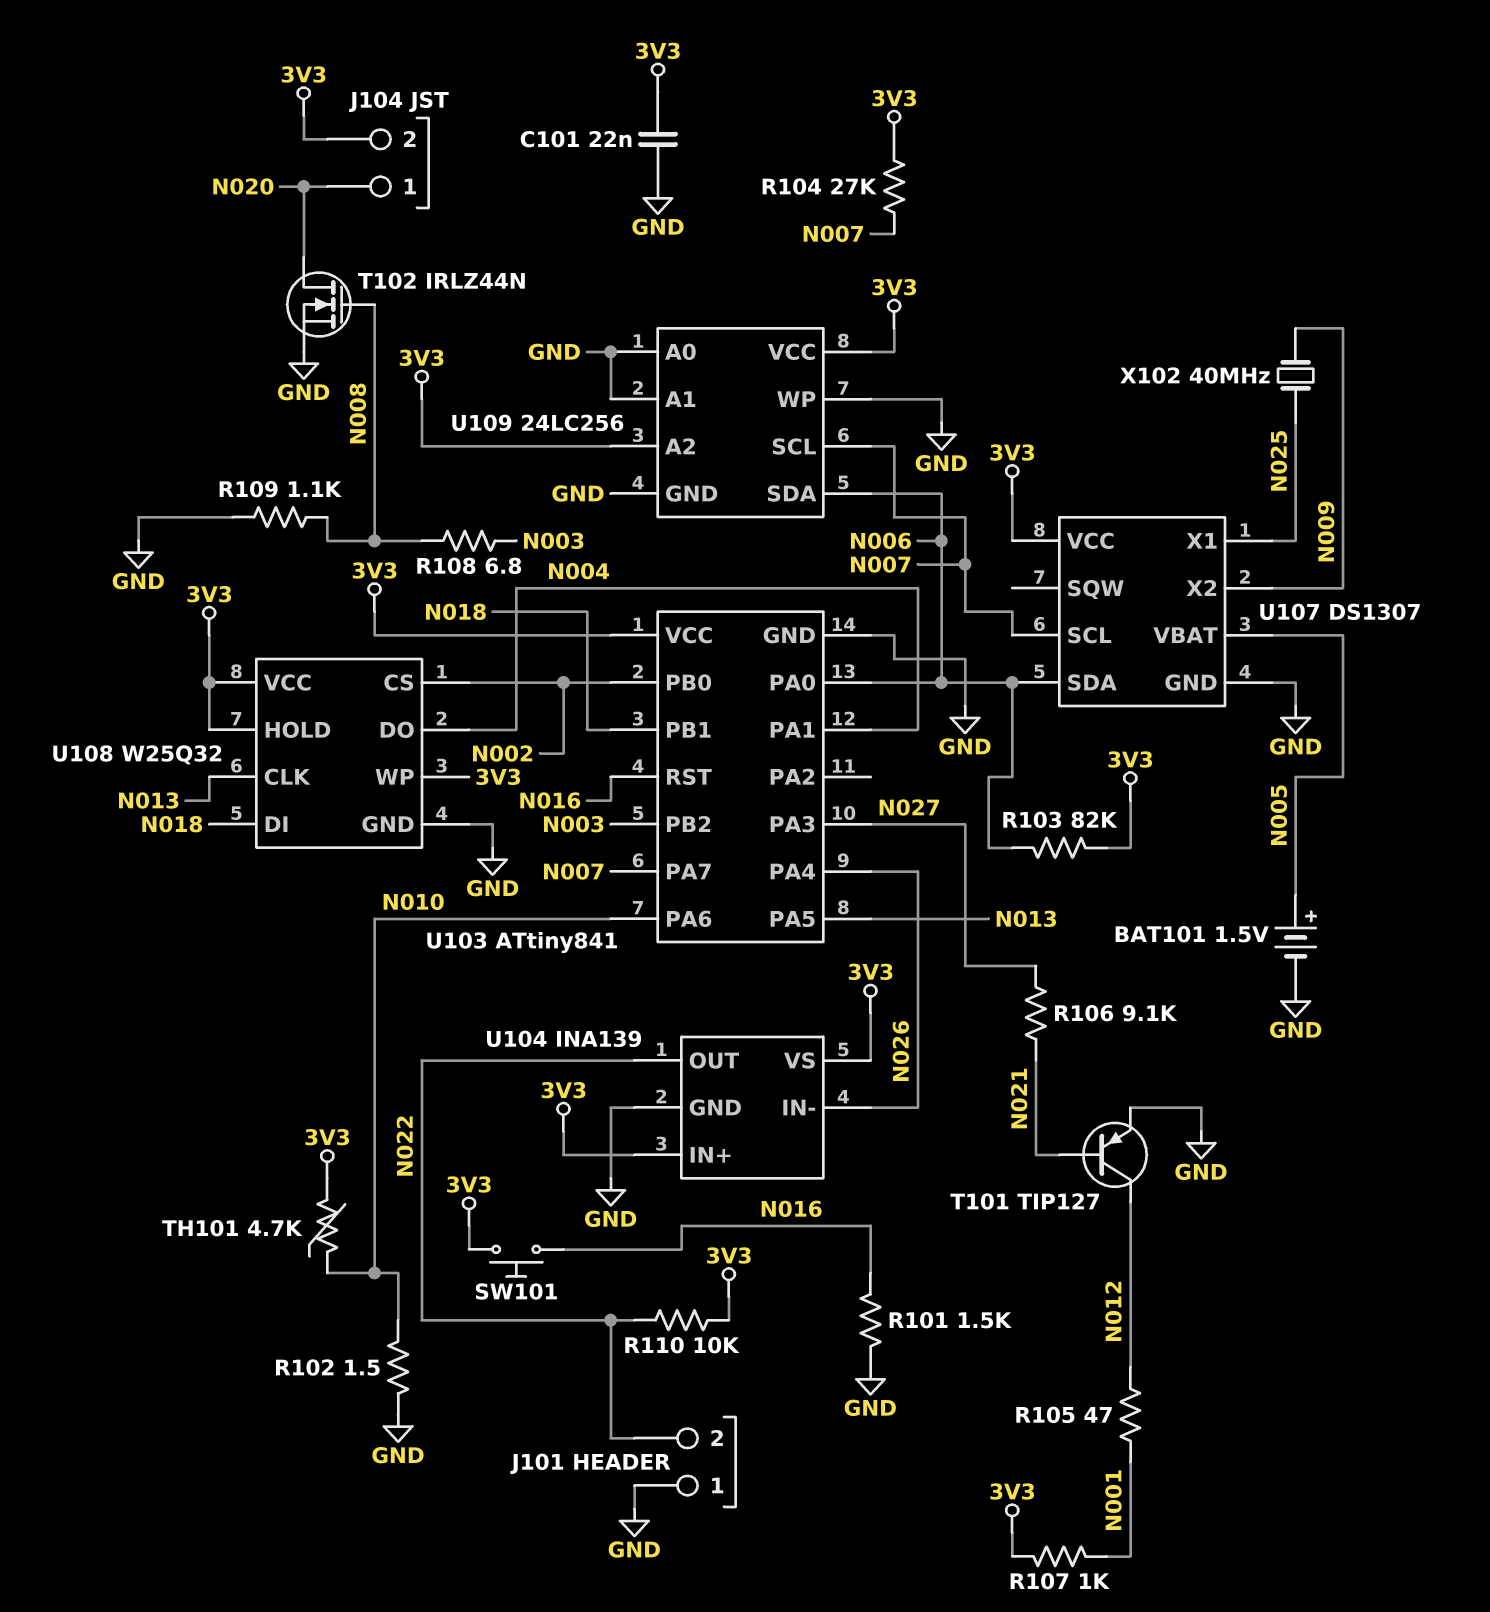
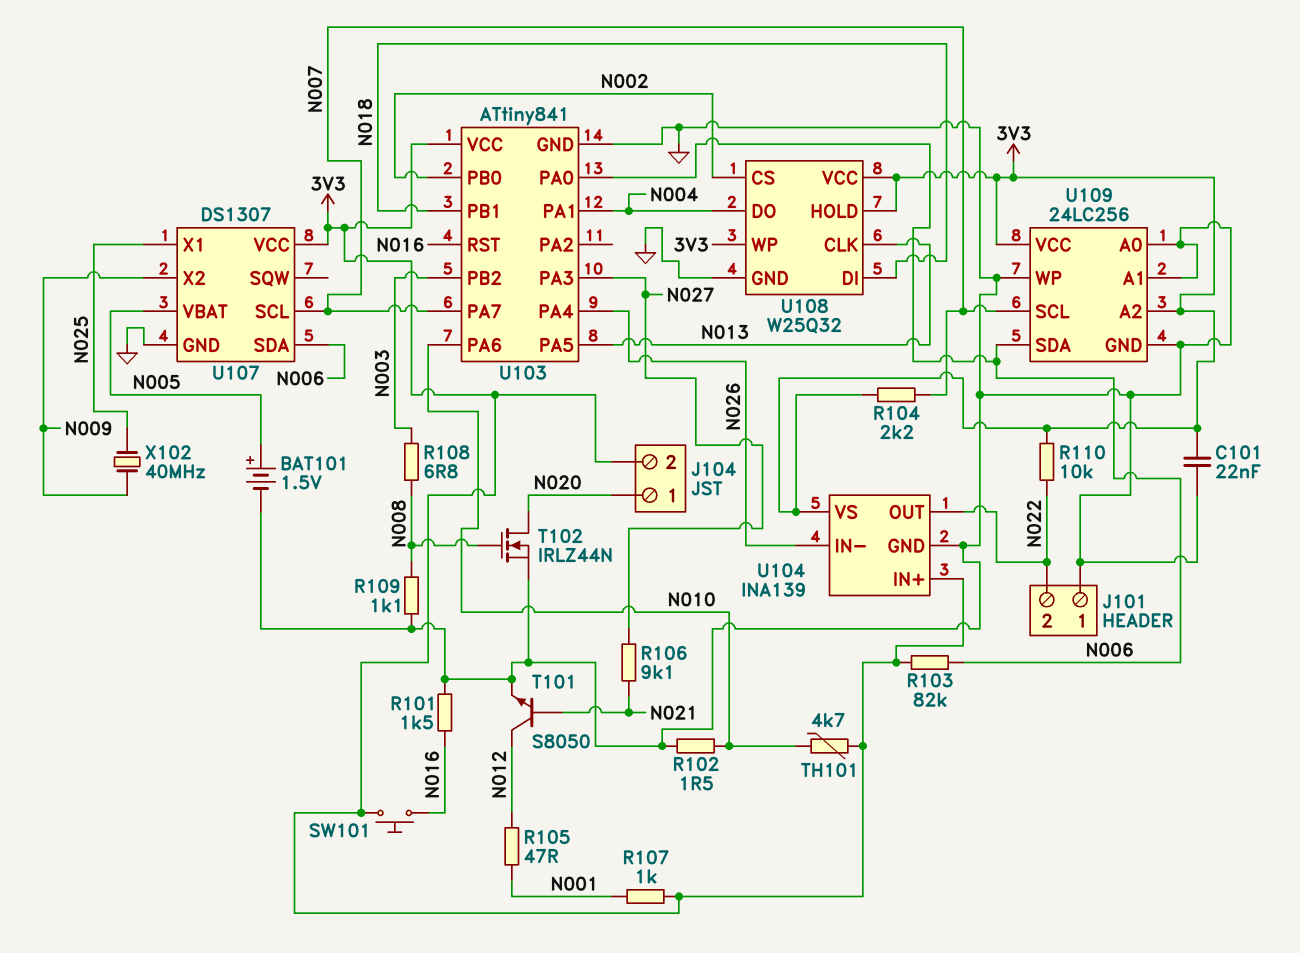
R104: 27k (3V3, N007) -> 2.2k (3V3, N007)
T101: PNP TIP127 (B N021, C N012, E GND) -> NPN S8050 (B N021, C N012, E GND)

